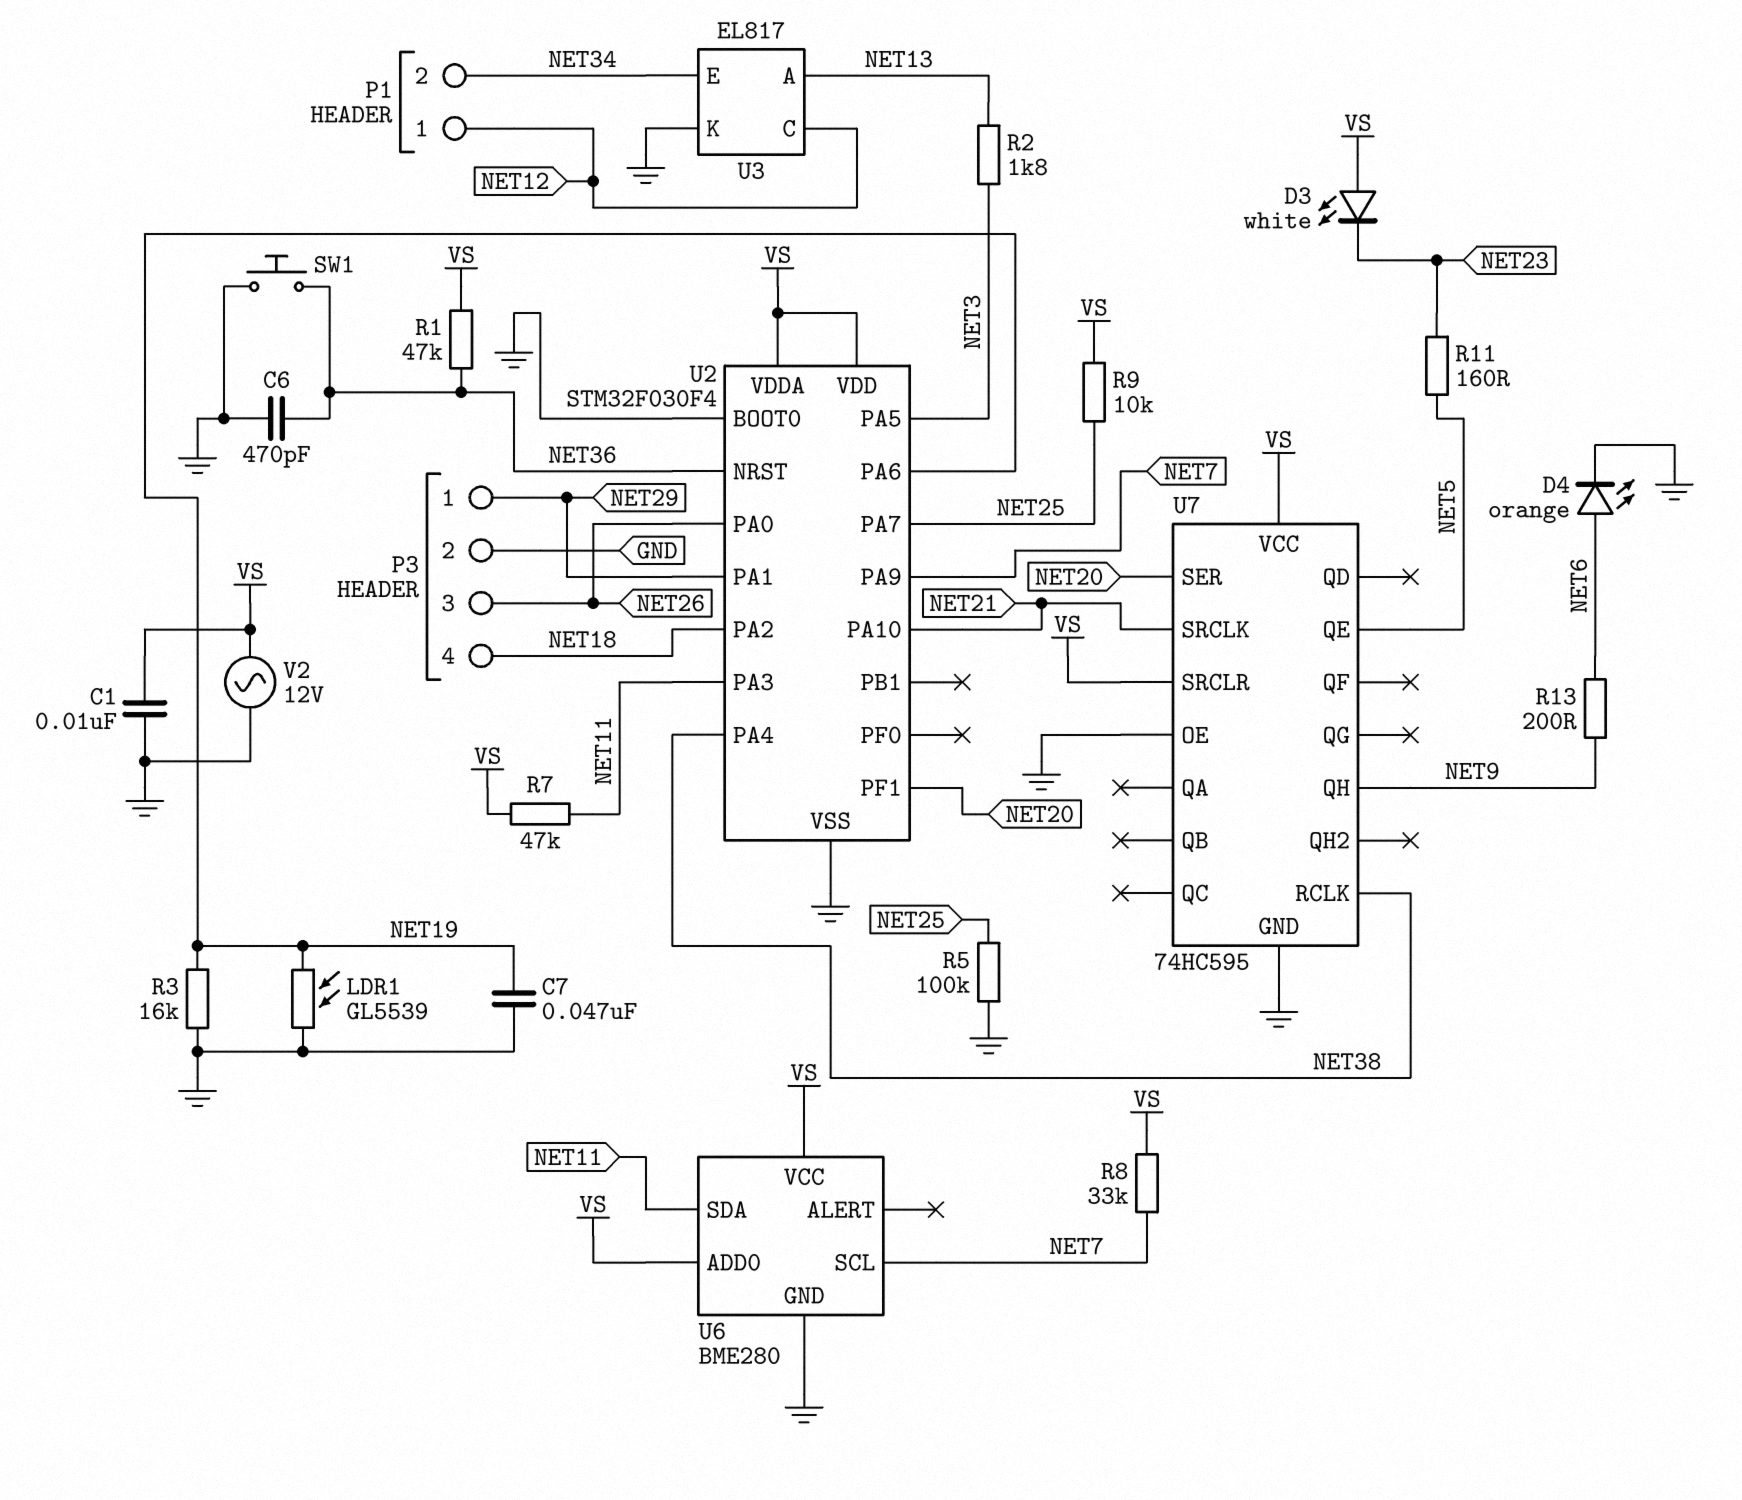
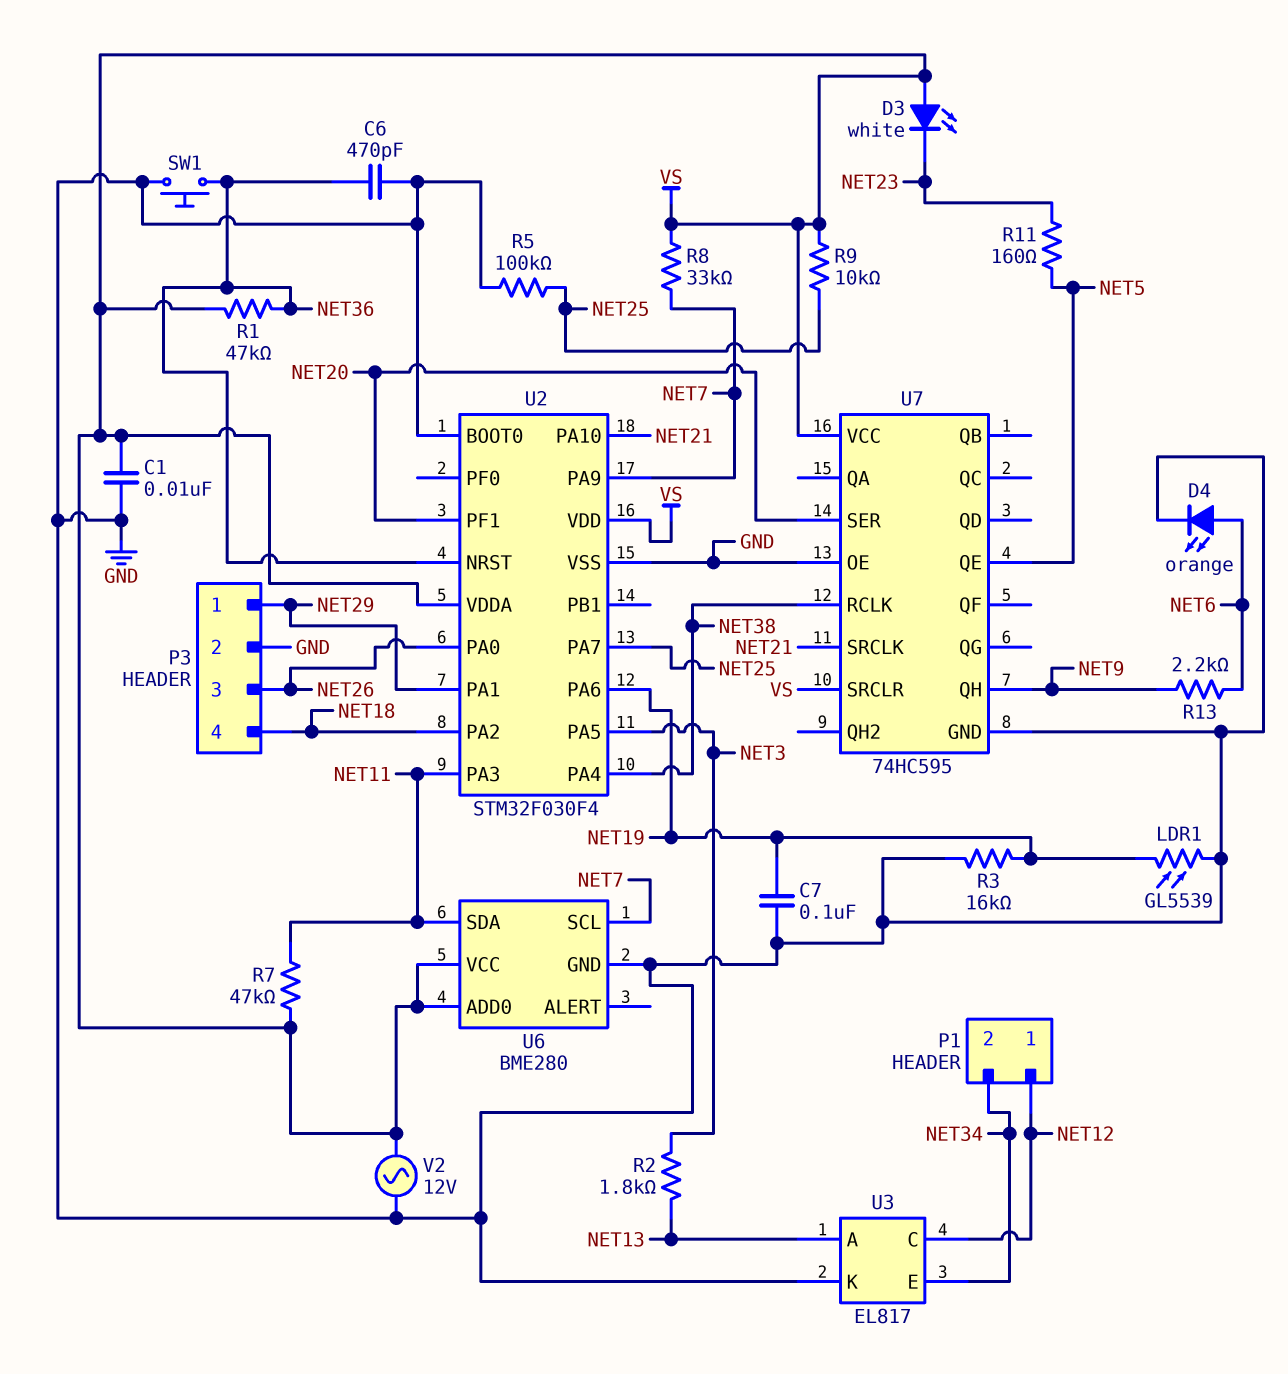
C7: 47nF (GND, NET19) -> 100nF (GND, NET19)
R13: 200 (NET6, NET9) -> 2.2k (NET6, NET9)

